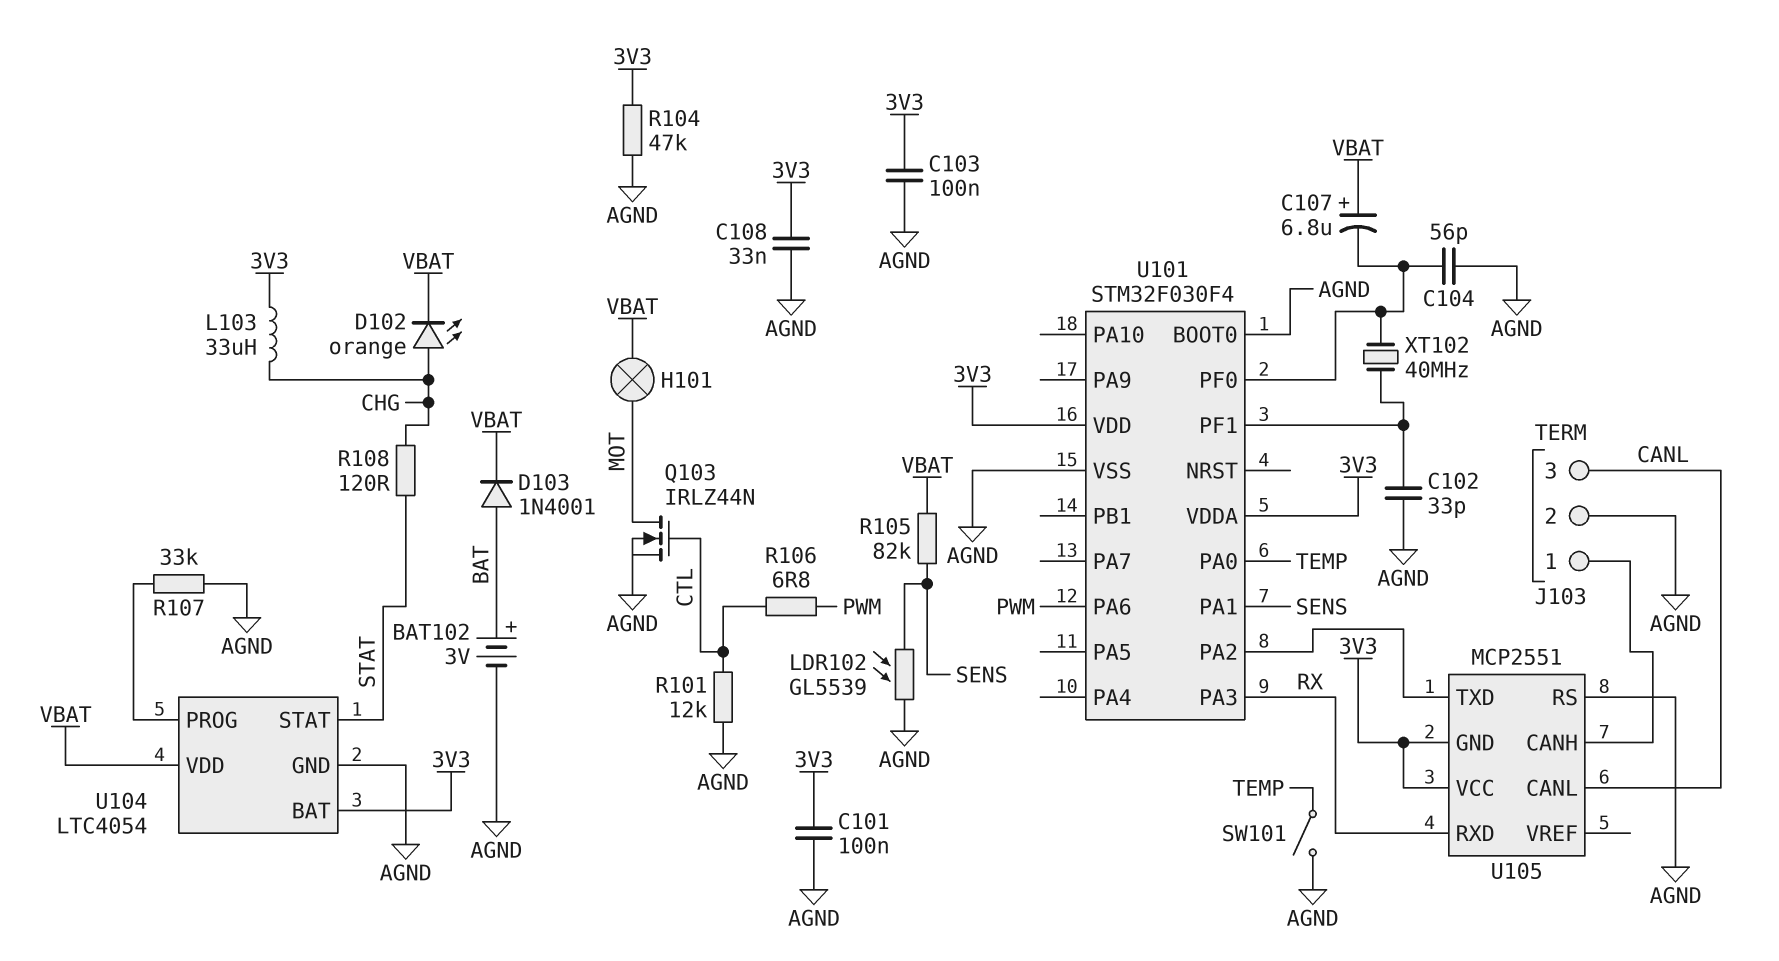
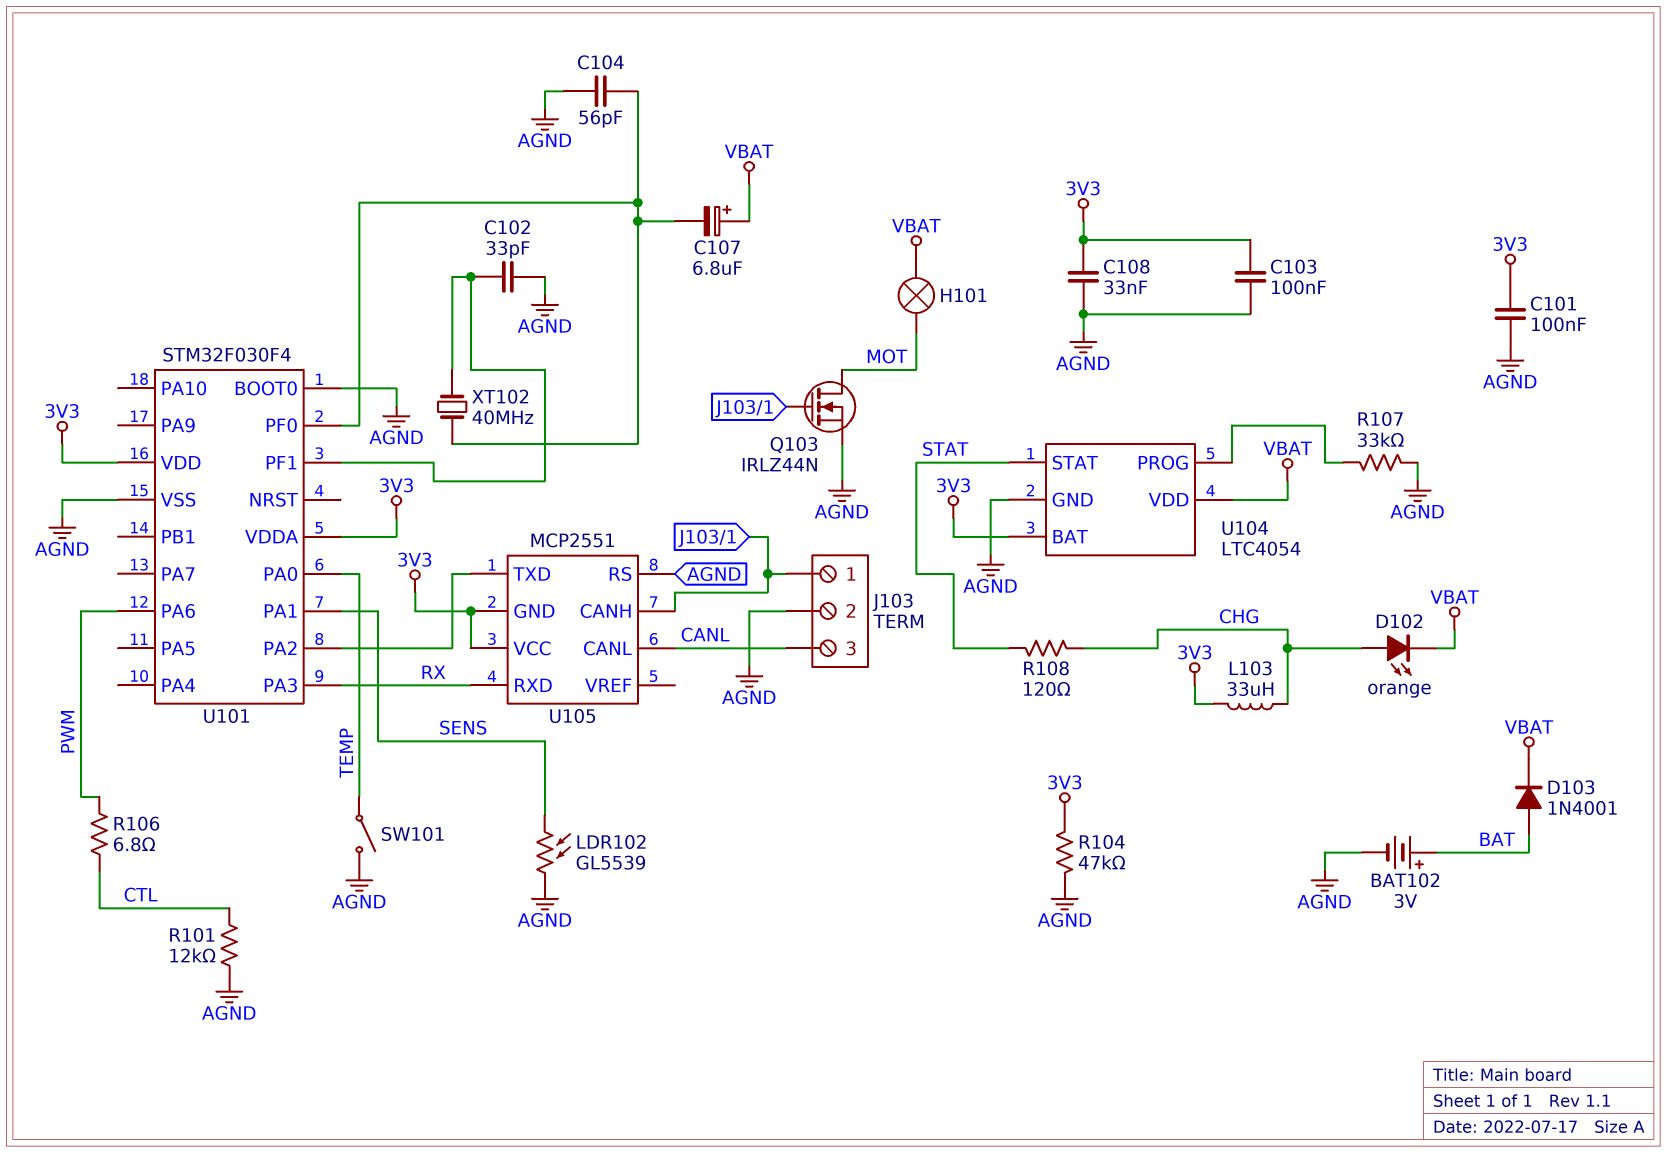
Q103: NMOS IRLZ44N (G CTL, D MOT, S AGND) -> NMOS IRLZ44N (G J103/1, D MOT, S AGND)
R105: 82k (SENS, VBAT) -> none

